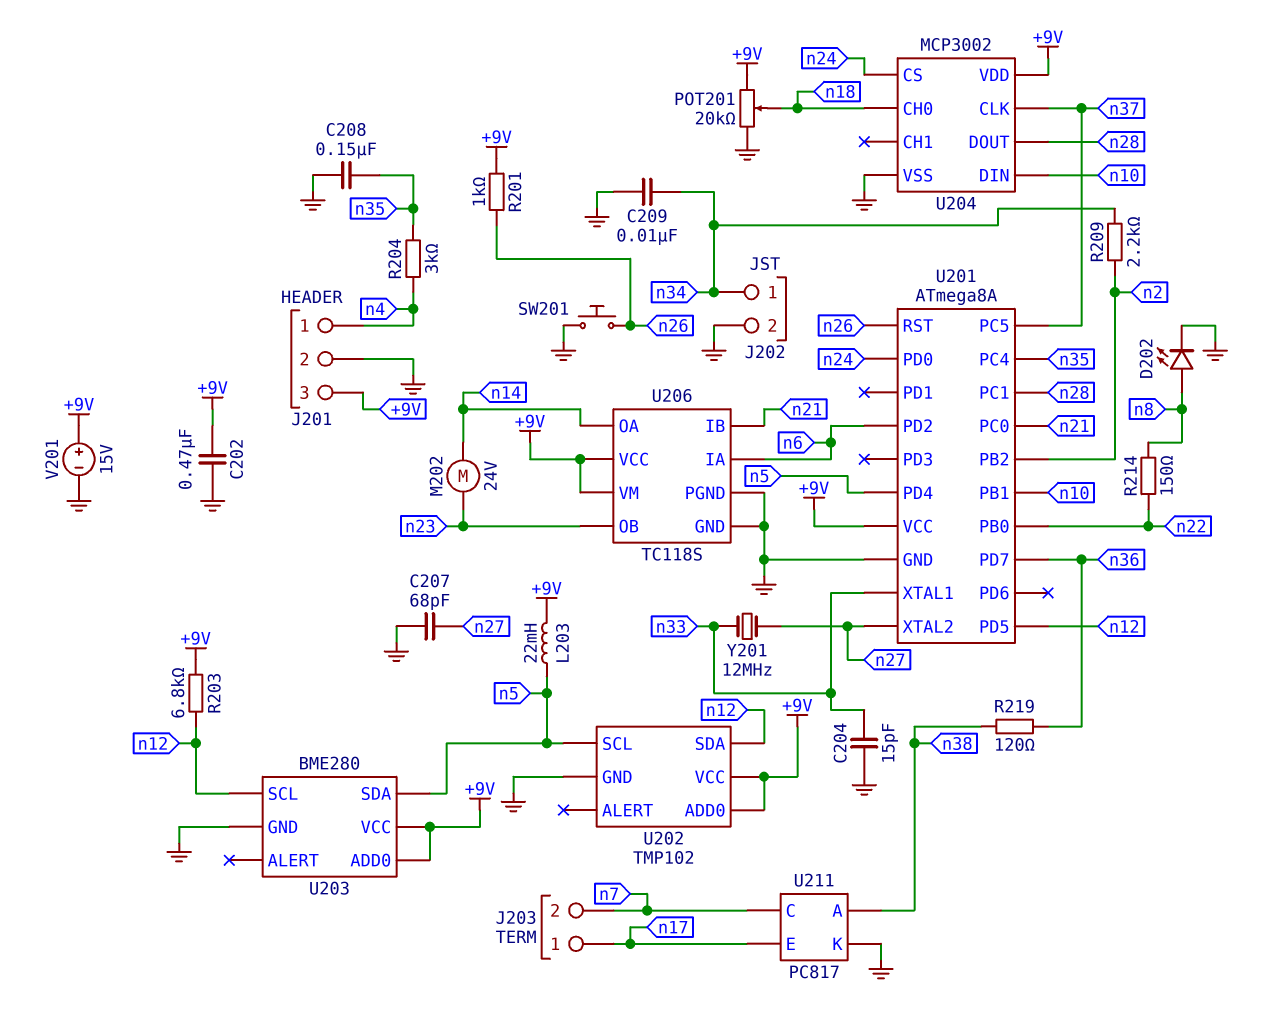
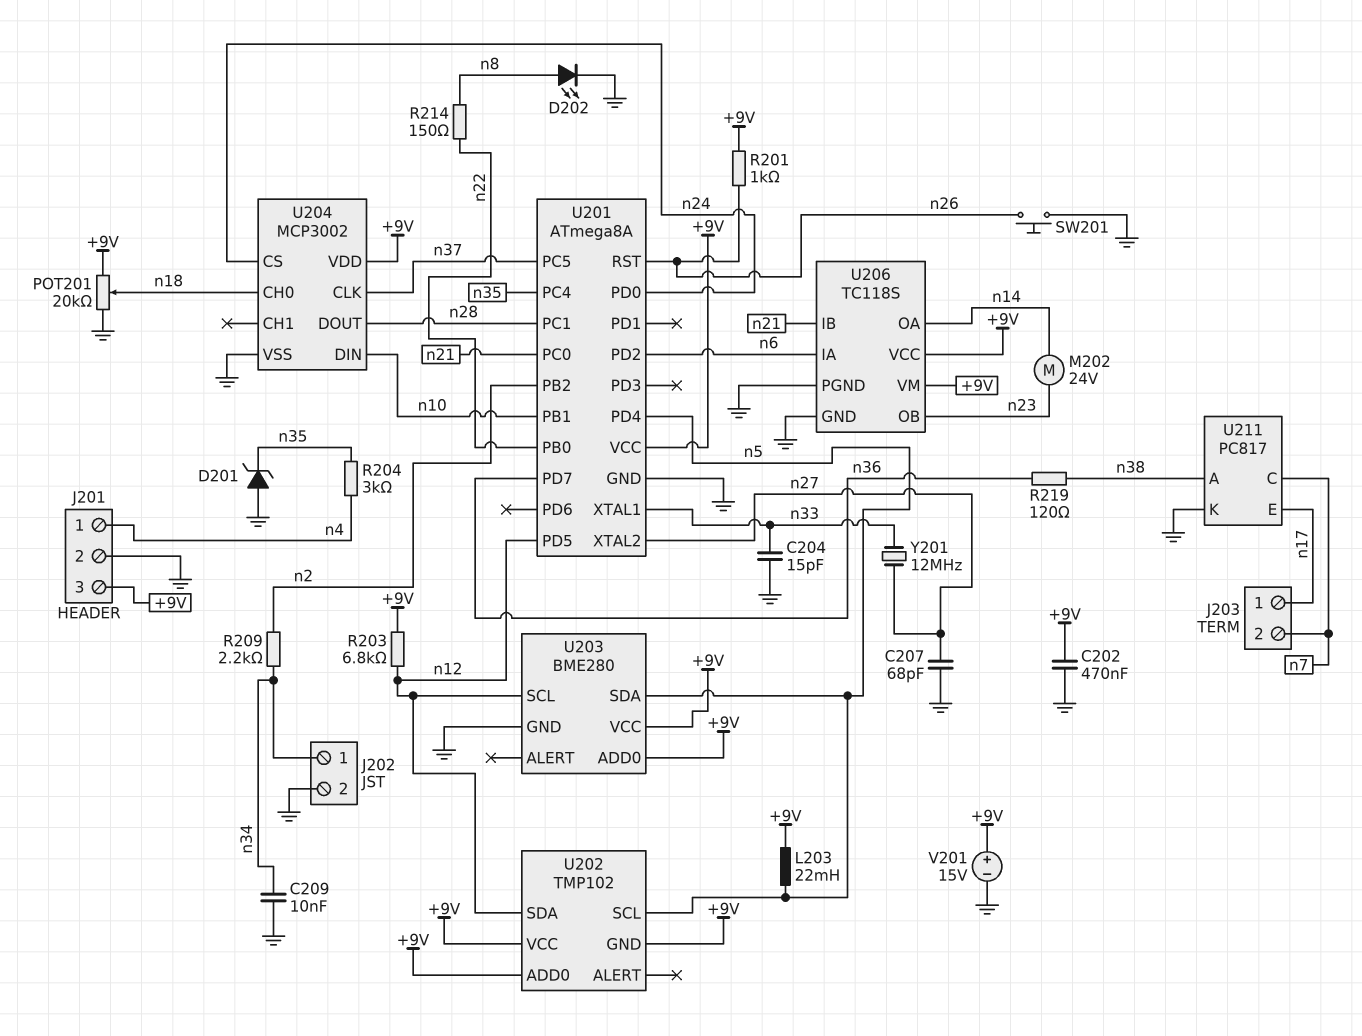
C208: 150nF (GND, n35) -> none
D201: none -> zener (A GND, K n35)
U202 pin GND: GND -> +9V

